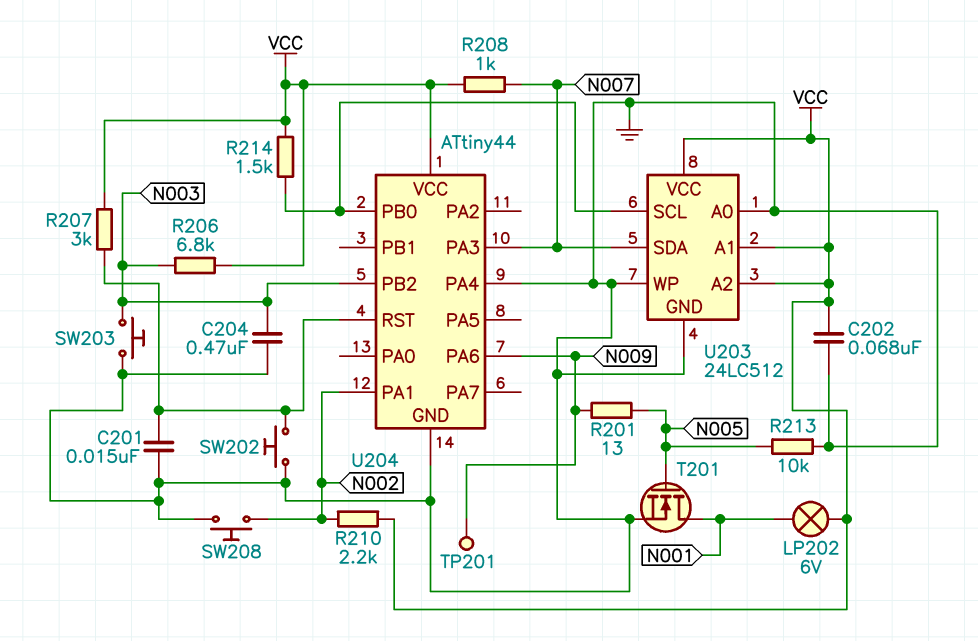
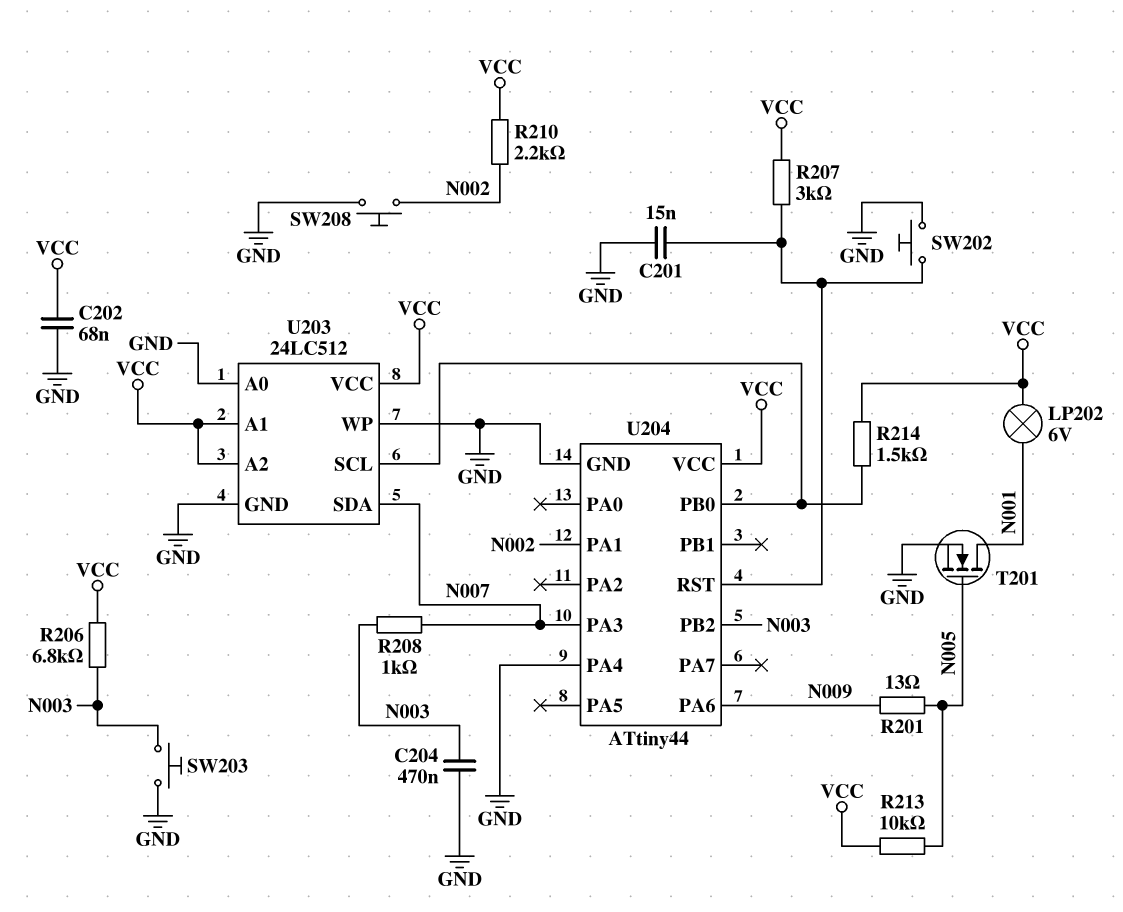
R208: 1k (N007, VCC) -> 1k (N003, N007)
R213: 10k (GND, N005) -> 10k (N005, VCC)
TP201: test point (N009) -> none

